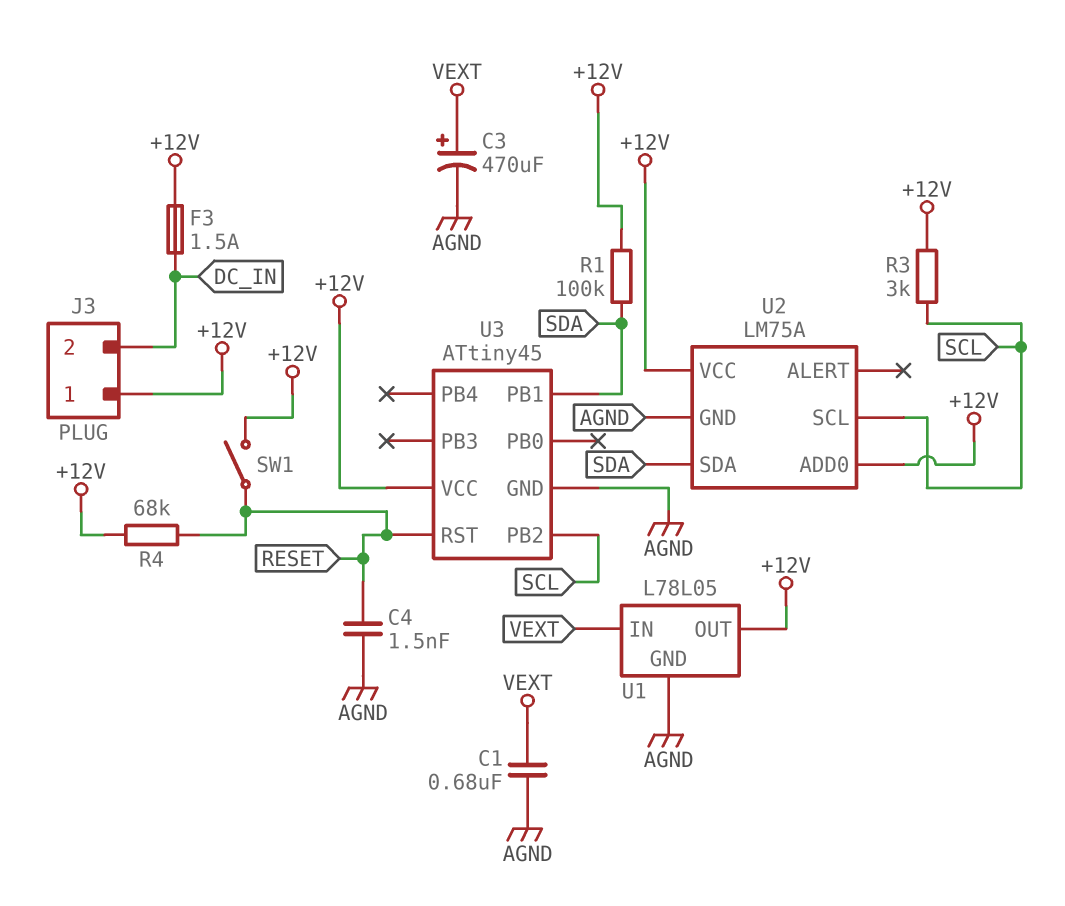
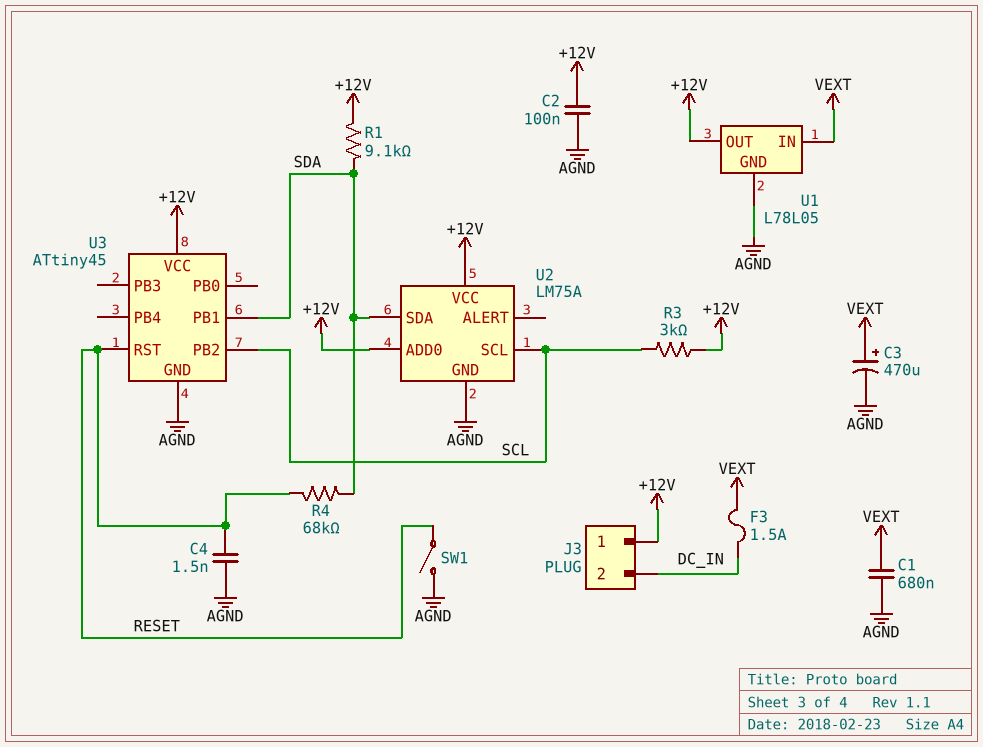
C2: none -> 100nF (+12V, AGND)
F3: 1.5A (+12V, DC_IN) -> 1.5A (DC_IN, VEXT)
R1: 100k (+12V, SDA) -> 9.1k (+12V, SDA)
R4: 68k (+12V, RESET) -> 68k (RESET, SDA)
SW1: switch (+12V, RESET) -> switch (AGND, RESET)

